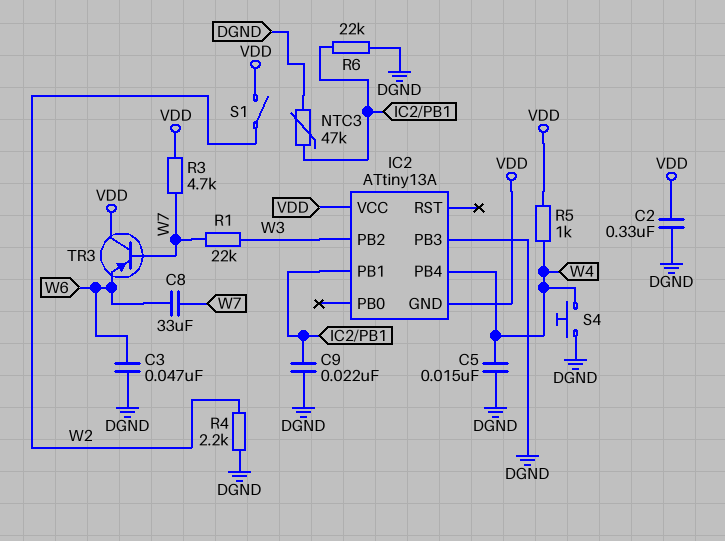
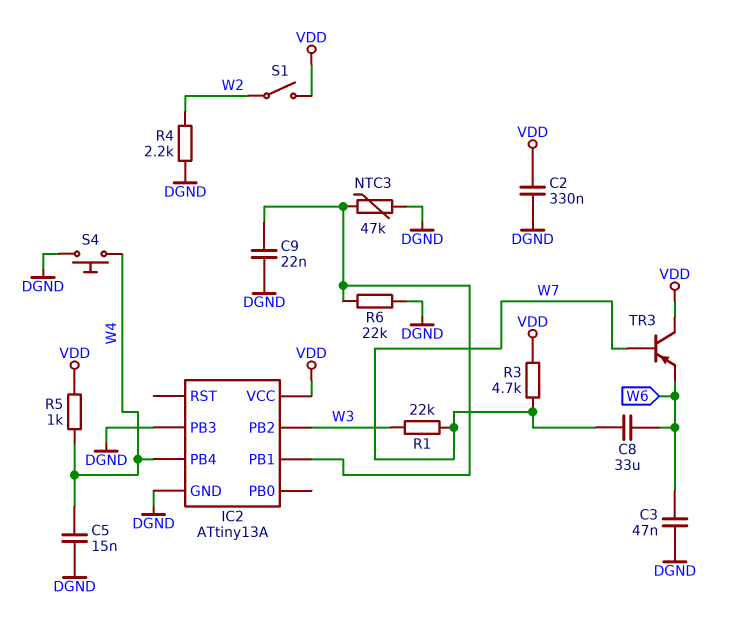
IC2 pin GND: VDD -> DGND

